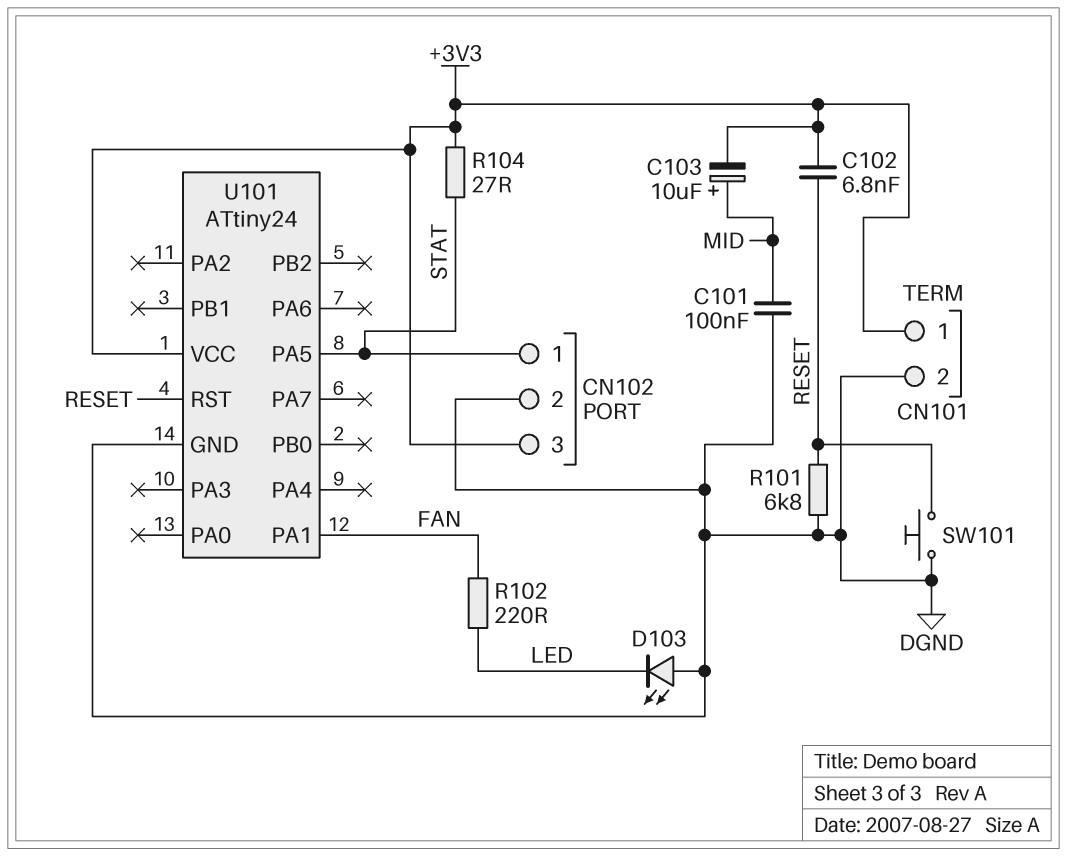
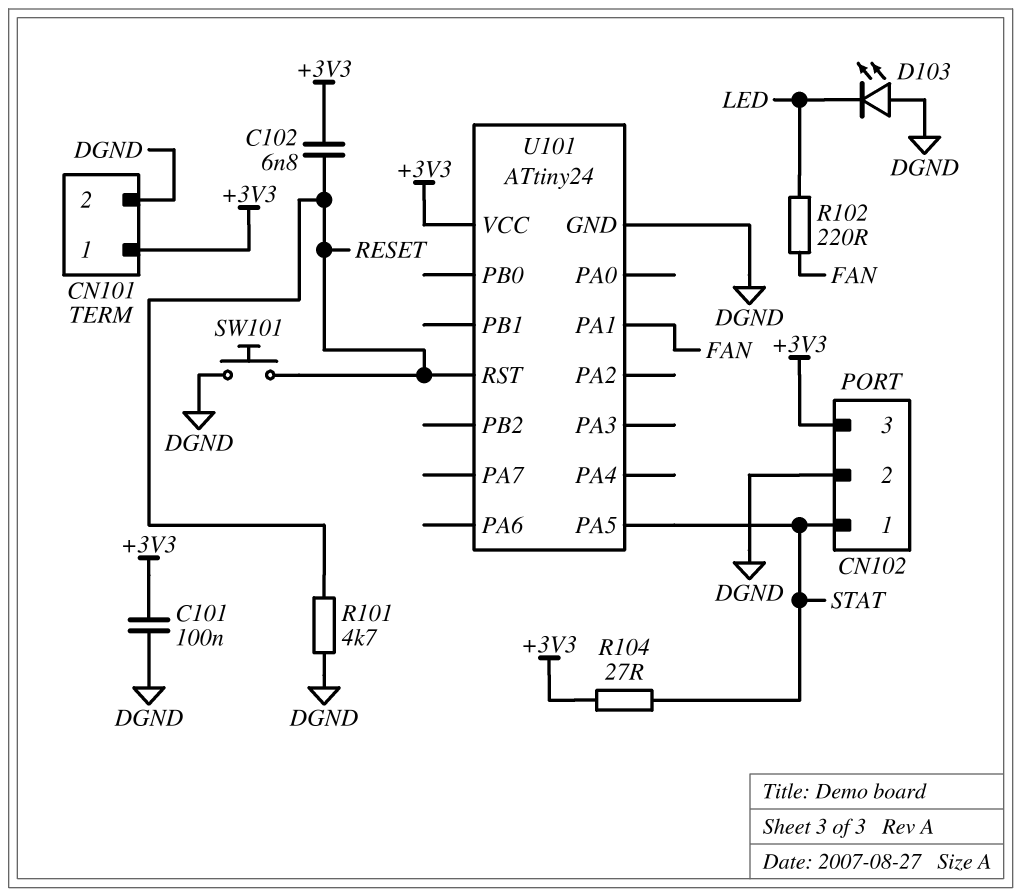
C101: 100nF (DGND, MID) -> 100nF (+3V3, DGND)
C103: 10uF (plus MID, minus +3V3) -> none
R101: 6.8k (DGND, RESET) -> 4.7k (DGND, RESET)

